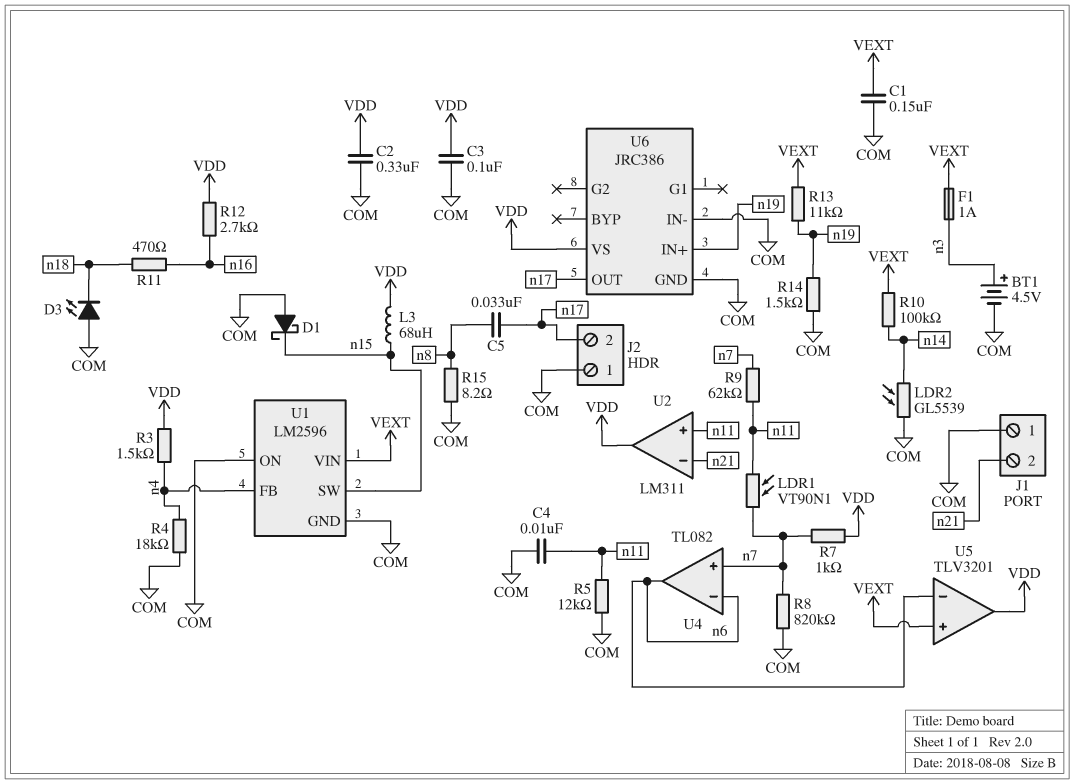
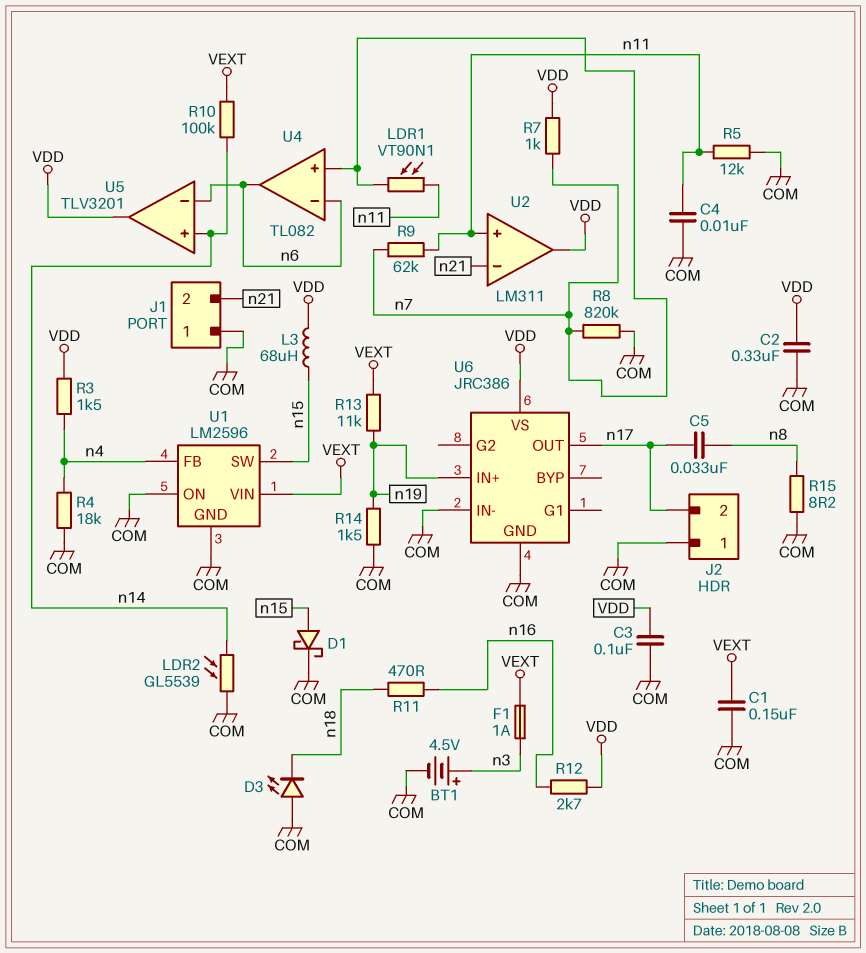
D1: schottky (A COM, K n15) -> schottky (A n15, K COM)
U5 pin in+: VEXT -> n14

